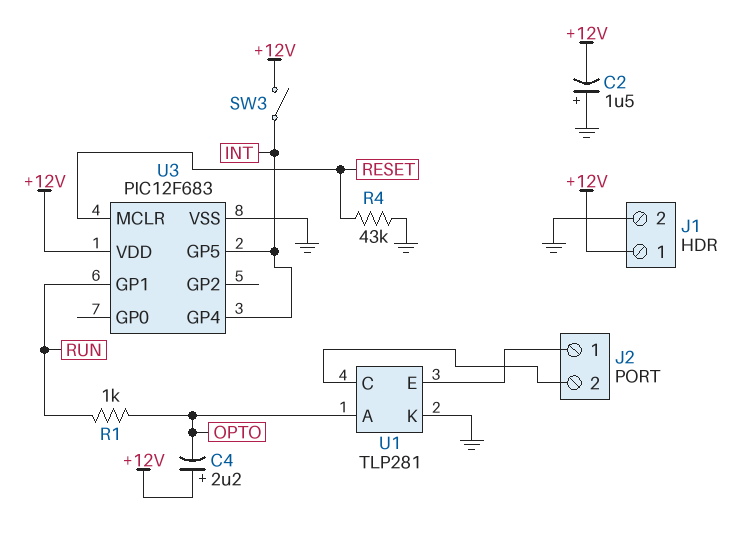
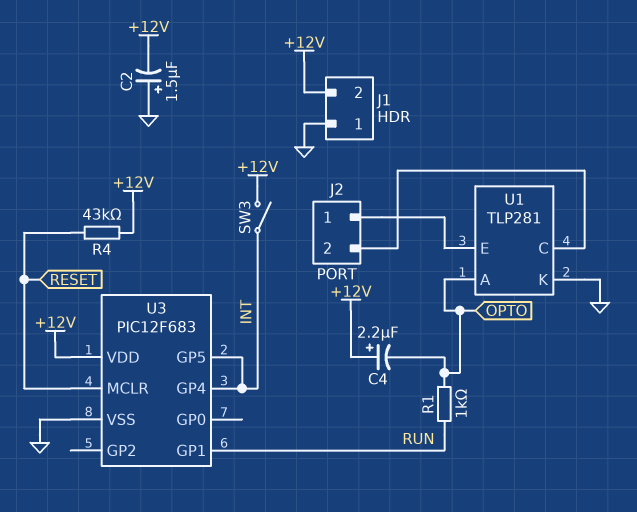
J1 pin 1: +12V -> GND
J1 pin 2: GND -> +12V
R4: 43k (GND, RESET) -> 43k (+12V, RESET)

